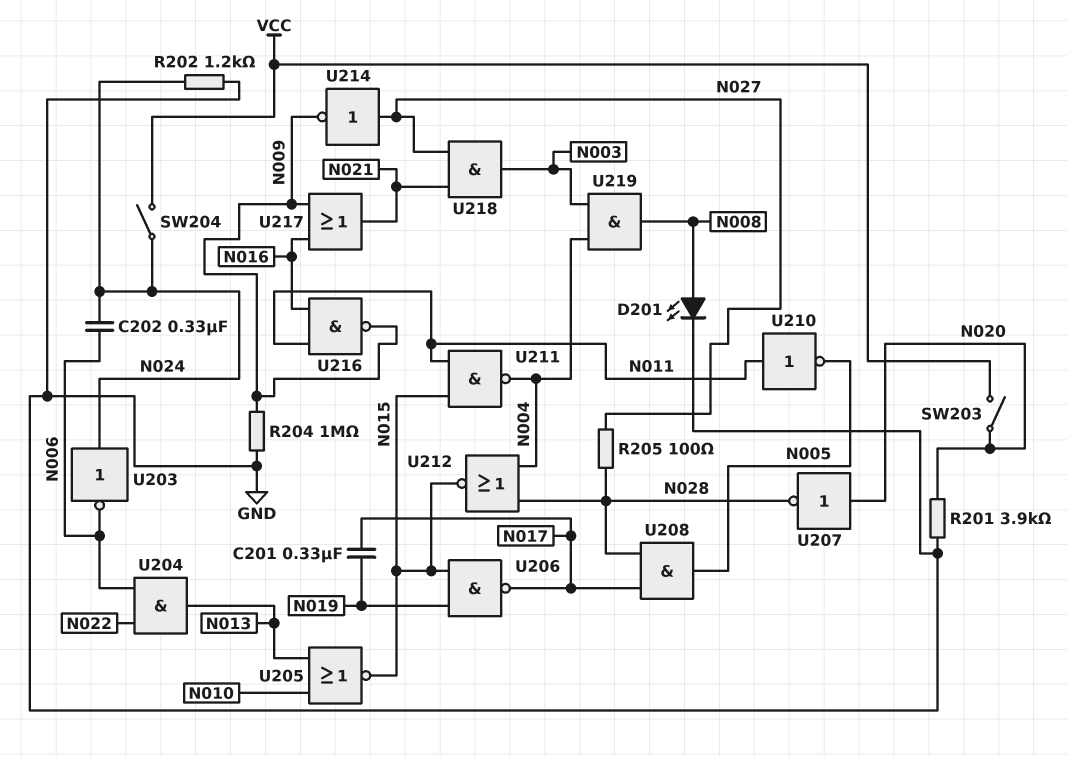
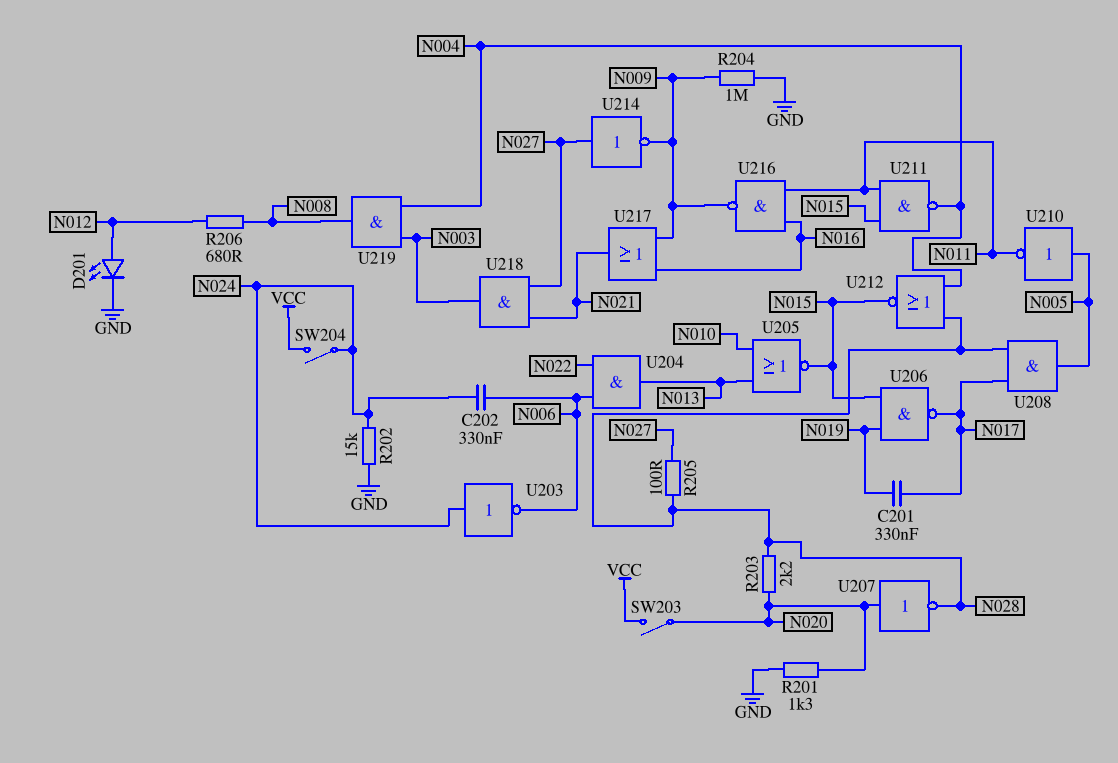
D201: LED (A N008, K GND) -> LED (A N012, K GND)
R201: 3.9k (GND, N020) -> 1.3k (GND, N020)
R202: 1.2k (GND, N024) -> 15k (GND, N024)
R203: none -> 2.2k (N020, N028)
R206: none -> 680 (N008, N012)
U210: NOT (in N011, out N005) -> NOT (in N005, out N011)

